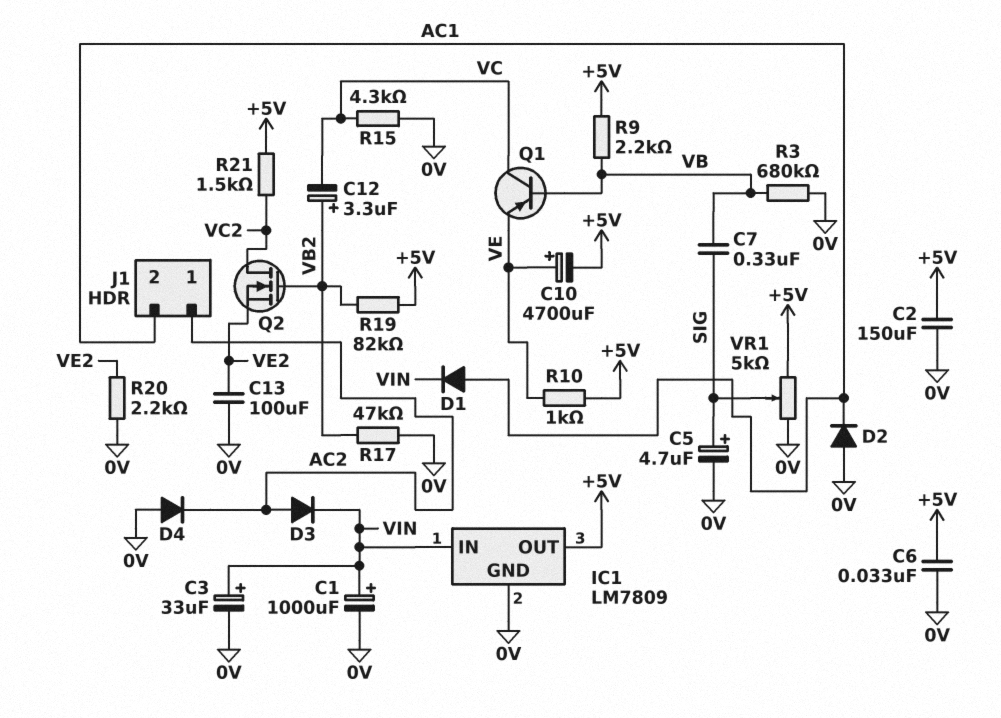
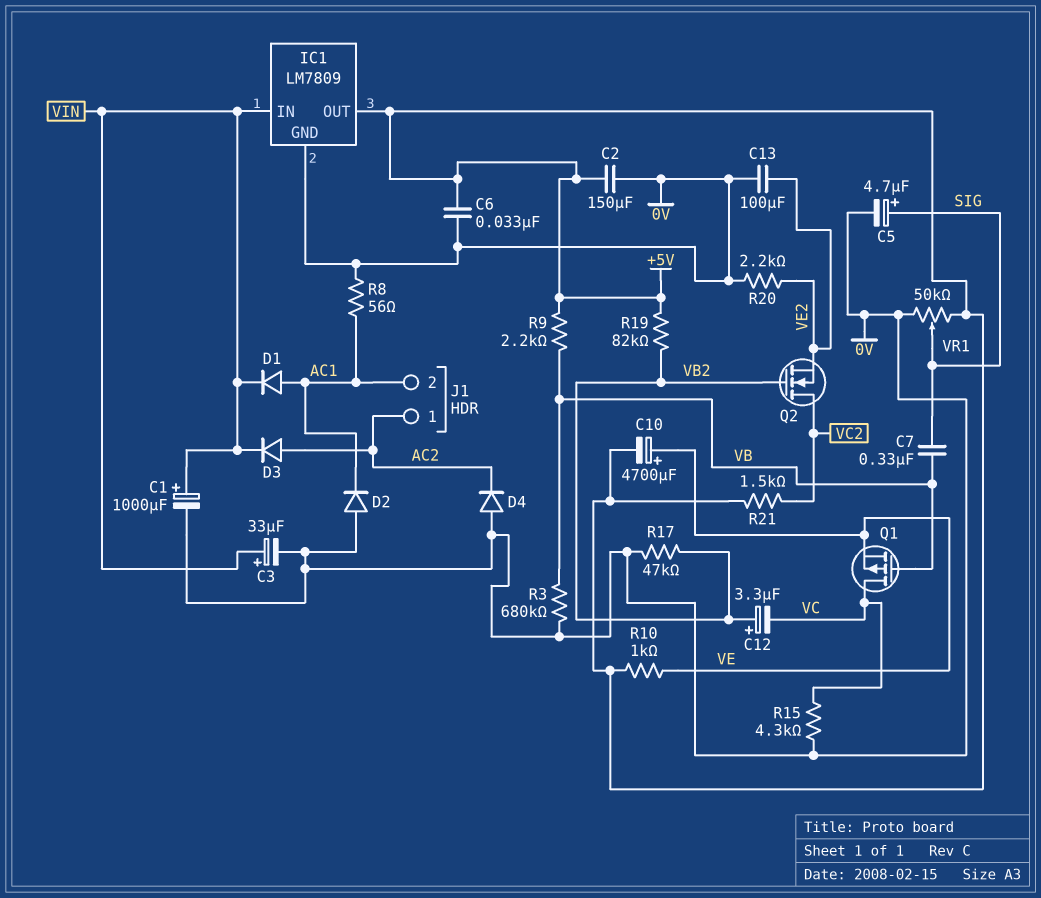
Q1: PNP (B VB, C VC, E VE) -> PMOS (G VB, D VC, S VE)
R8: none -> 56 (0V, AC1)
VR1: 5k (+5V, 0V, wiper SIG) -> 50k (+5V, 0V, wiper SIG)

